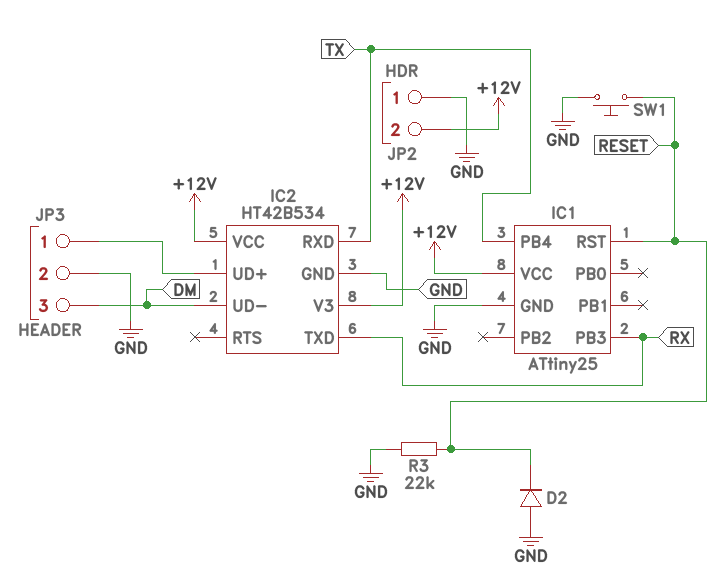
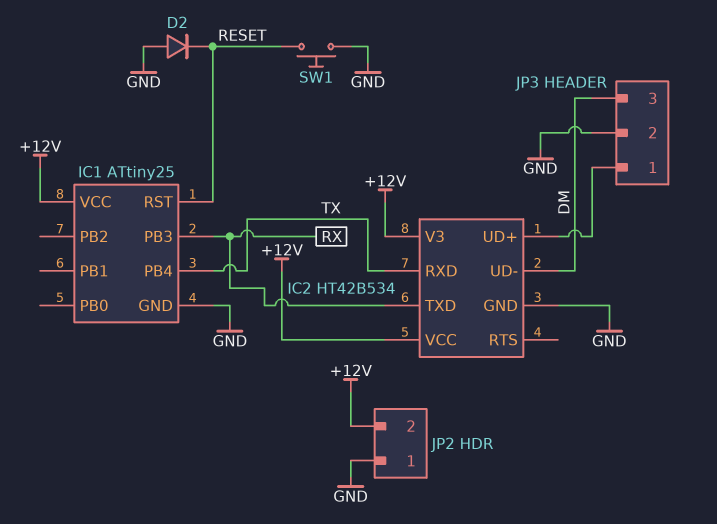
R3: 22k (GND, RESET) -> none

